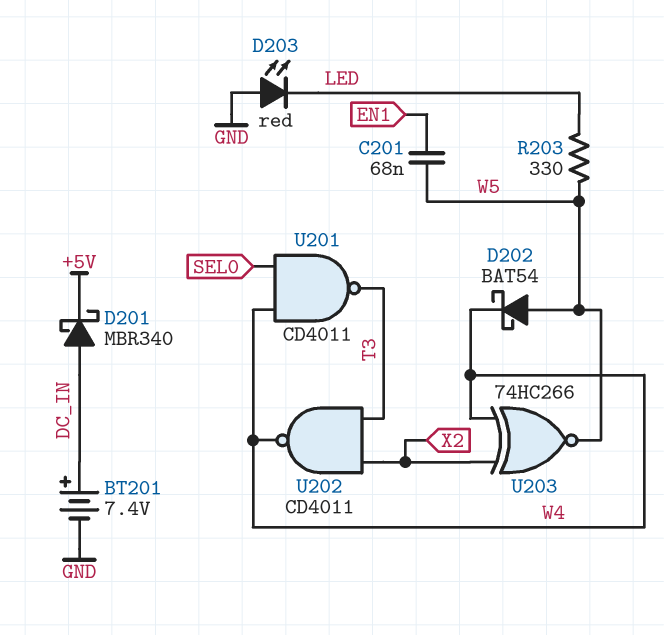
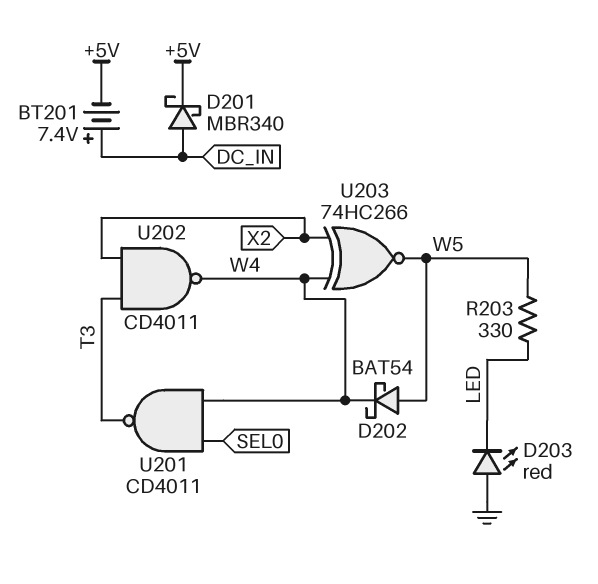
BT201: 7.4V (plus DC_IN, minus GND) -> 7.4V (plus DC_IN, minus +5V)
C201: 68nF (EN1, W5) -> none

